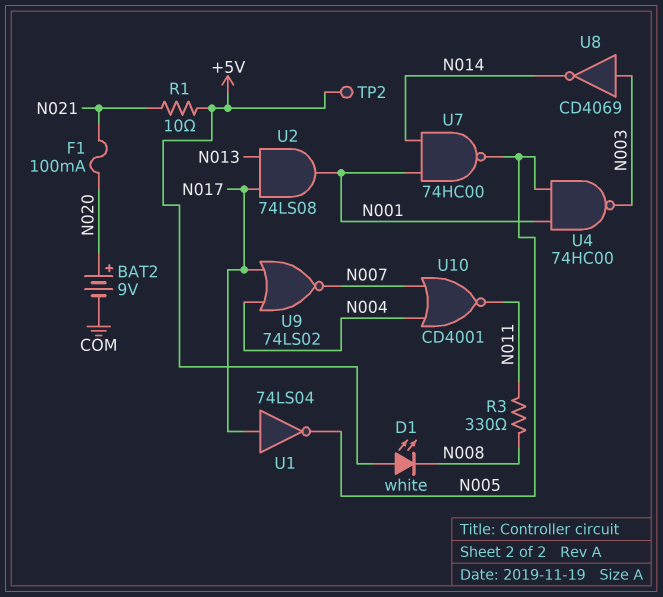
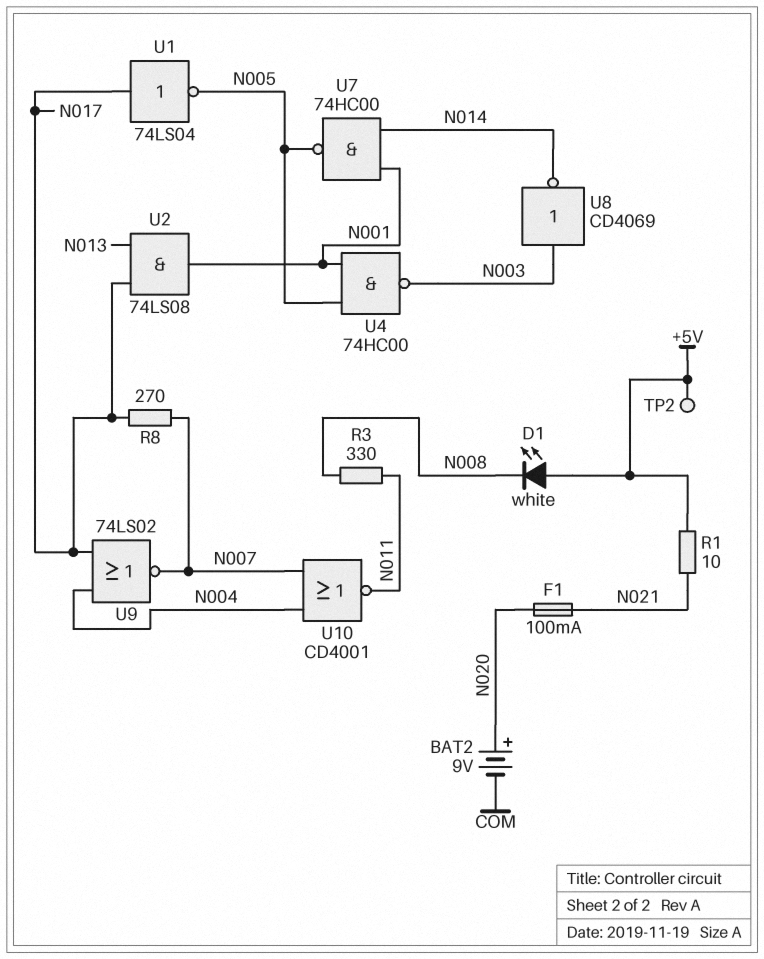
R8: none -> 270 (N007, N017)

